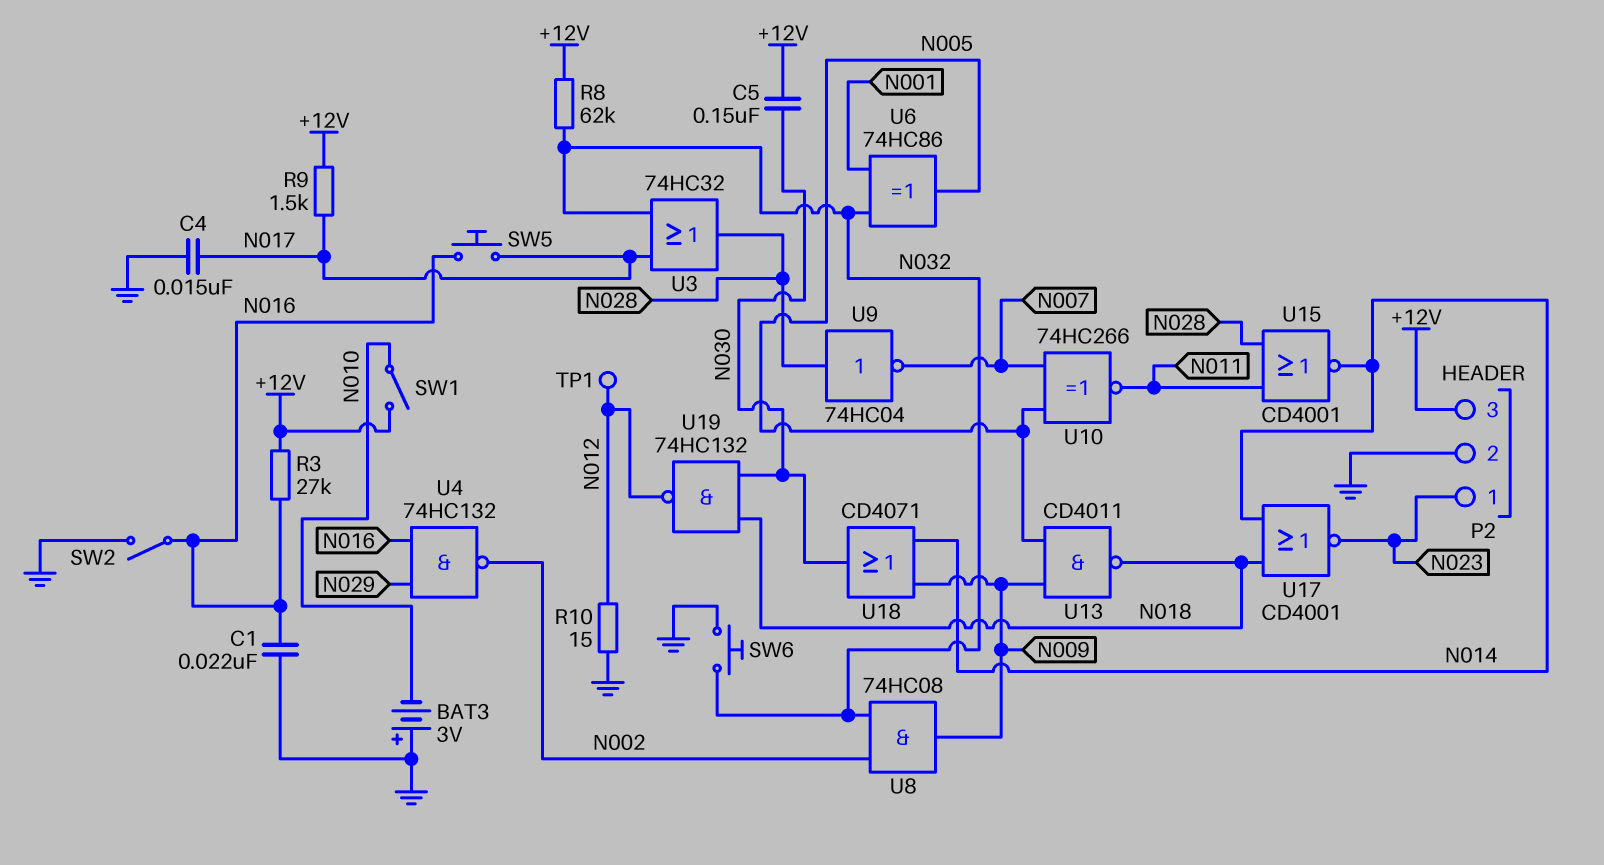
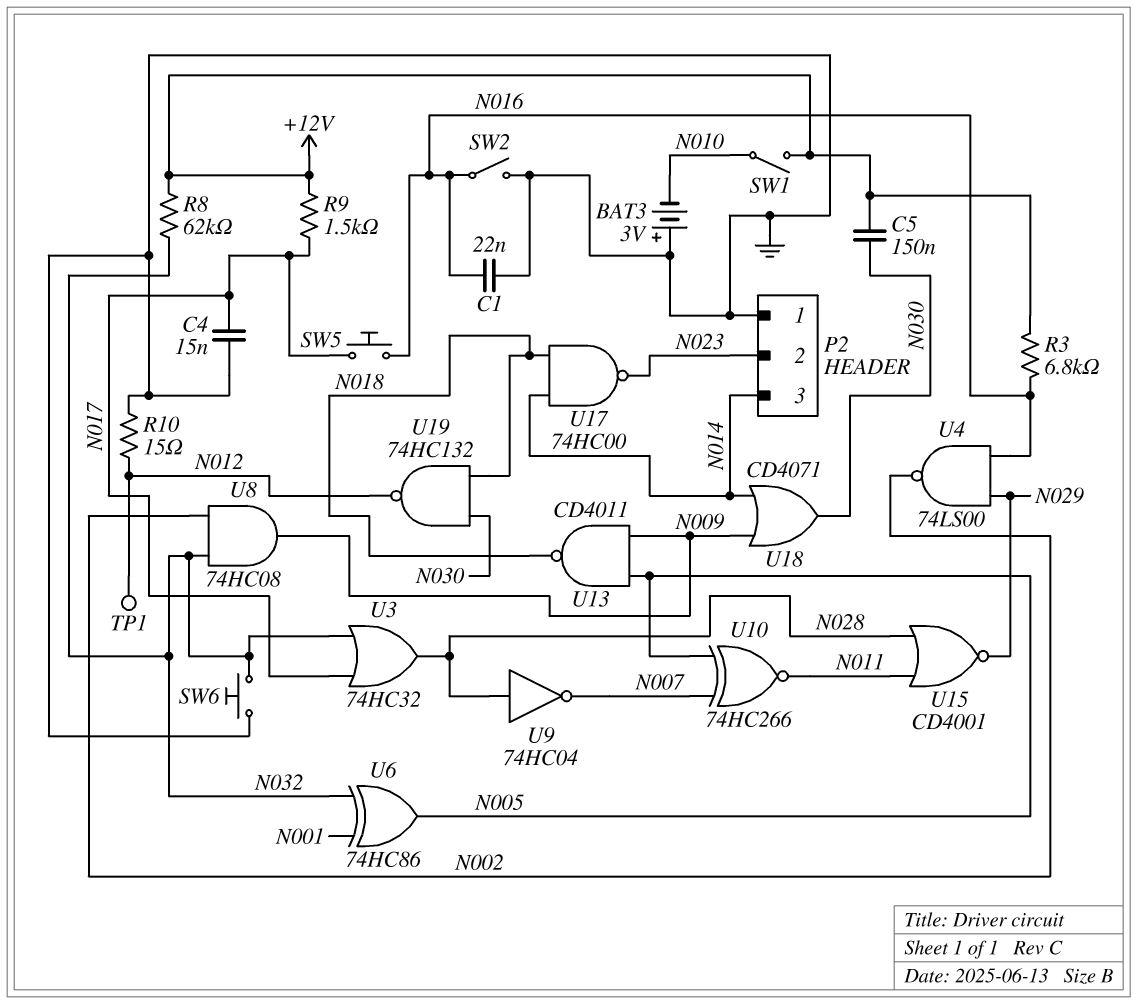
P2 pin 1: N023 -> GND
P2 pin 2: GND -> N023
P2 pin 3: +12V -> N014
R3: 27k (+12V, N016) -> 6.8k (+12V, N016)
U4: NAND 74HC132 (in N016, in N029, out N002) -> NAND 74LS00 (in N016, in N029, out N002)
U15: NOR CD4001 (in N011, in N028, out N014) -> NOR CD4001 (in N011, in N028, out N029)
U17: NOR CD4001 (in N014, in N018, out N023) -> NAND 74HC00 (in N014, in N018, out N023)

